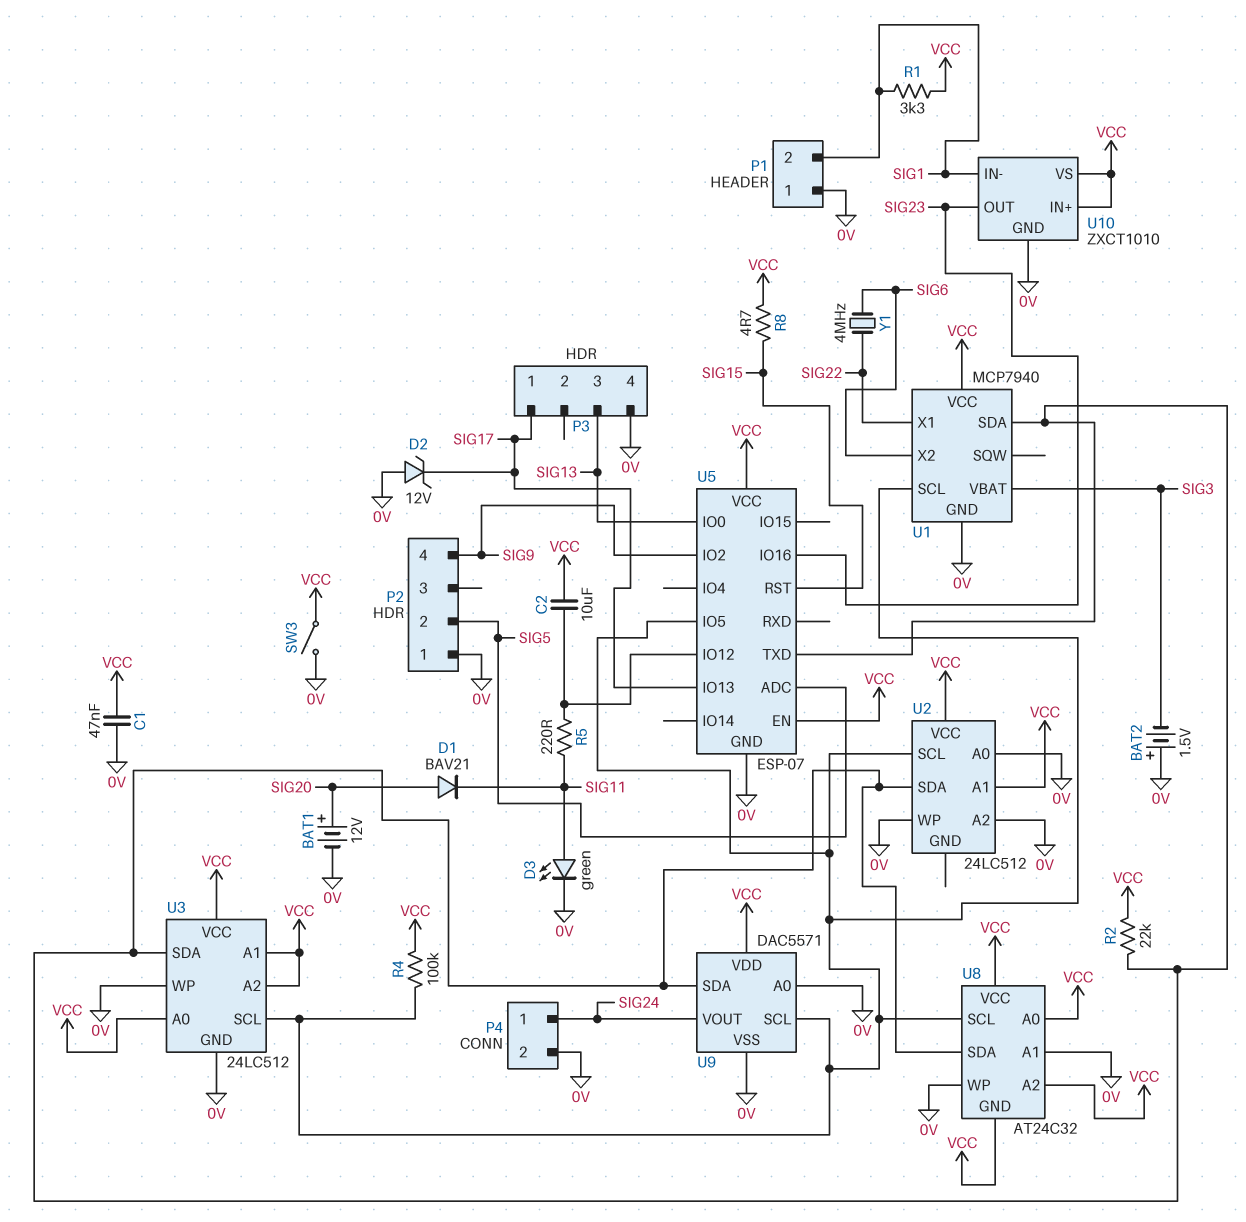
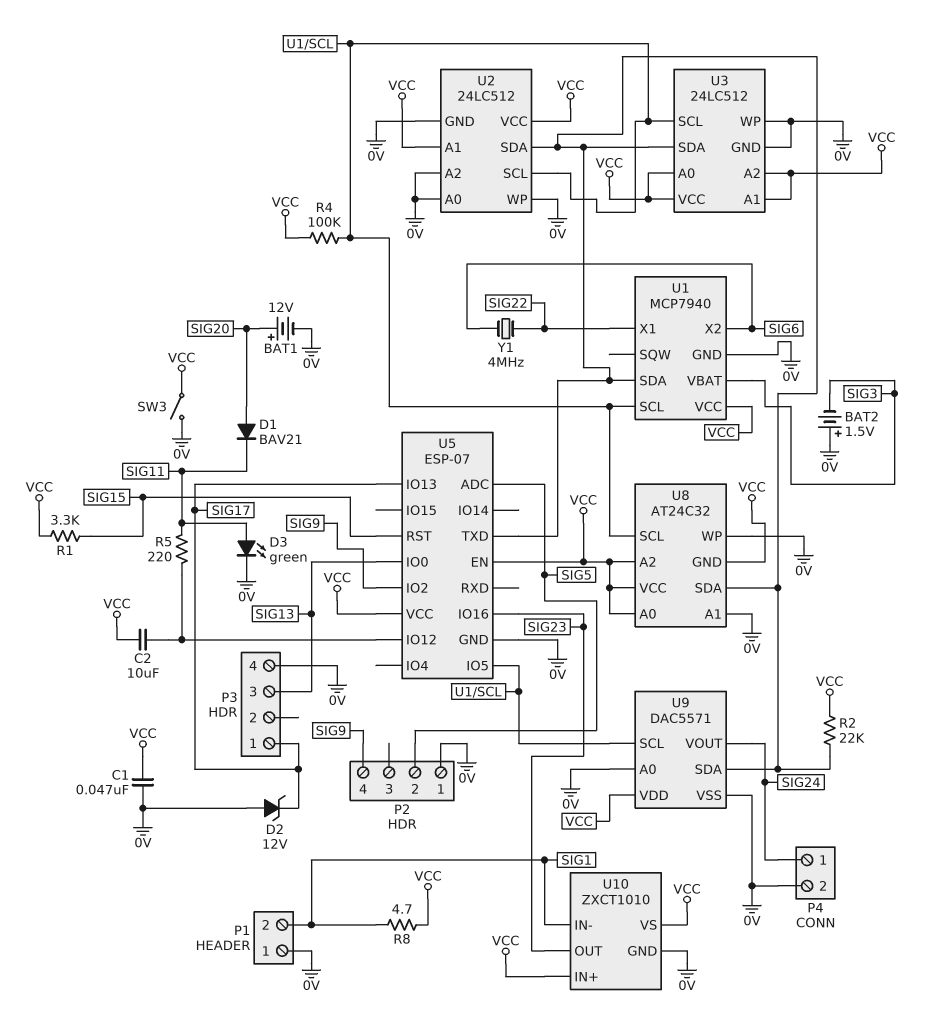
R1: 3.3k (SIG1, VCC) -> 3.3k (SIG15, VCC)
R8: 4.7 (SIG15, VCC) -> 4.7 (SIG1, VCC)
U2 pin GND: none -> 0V

